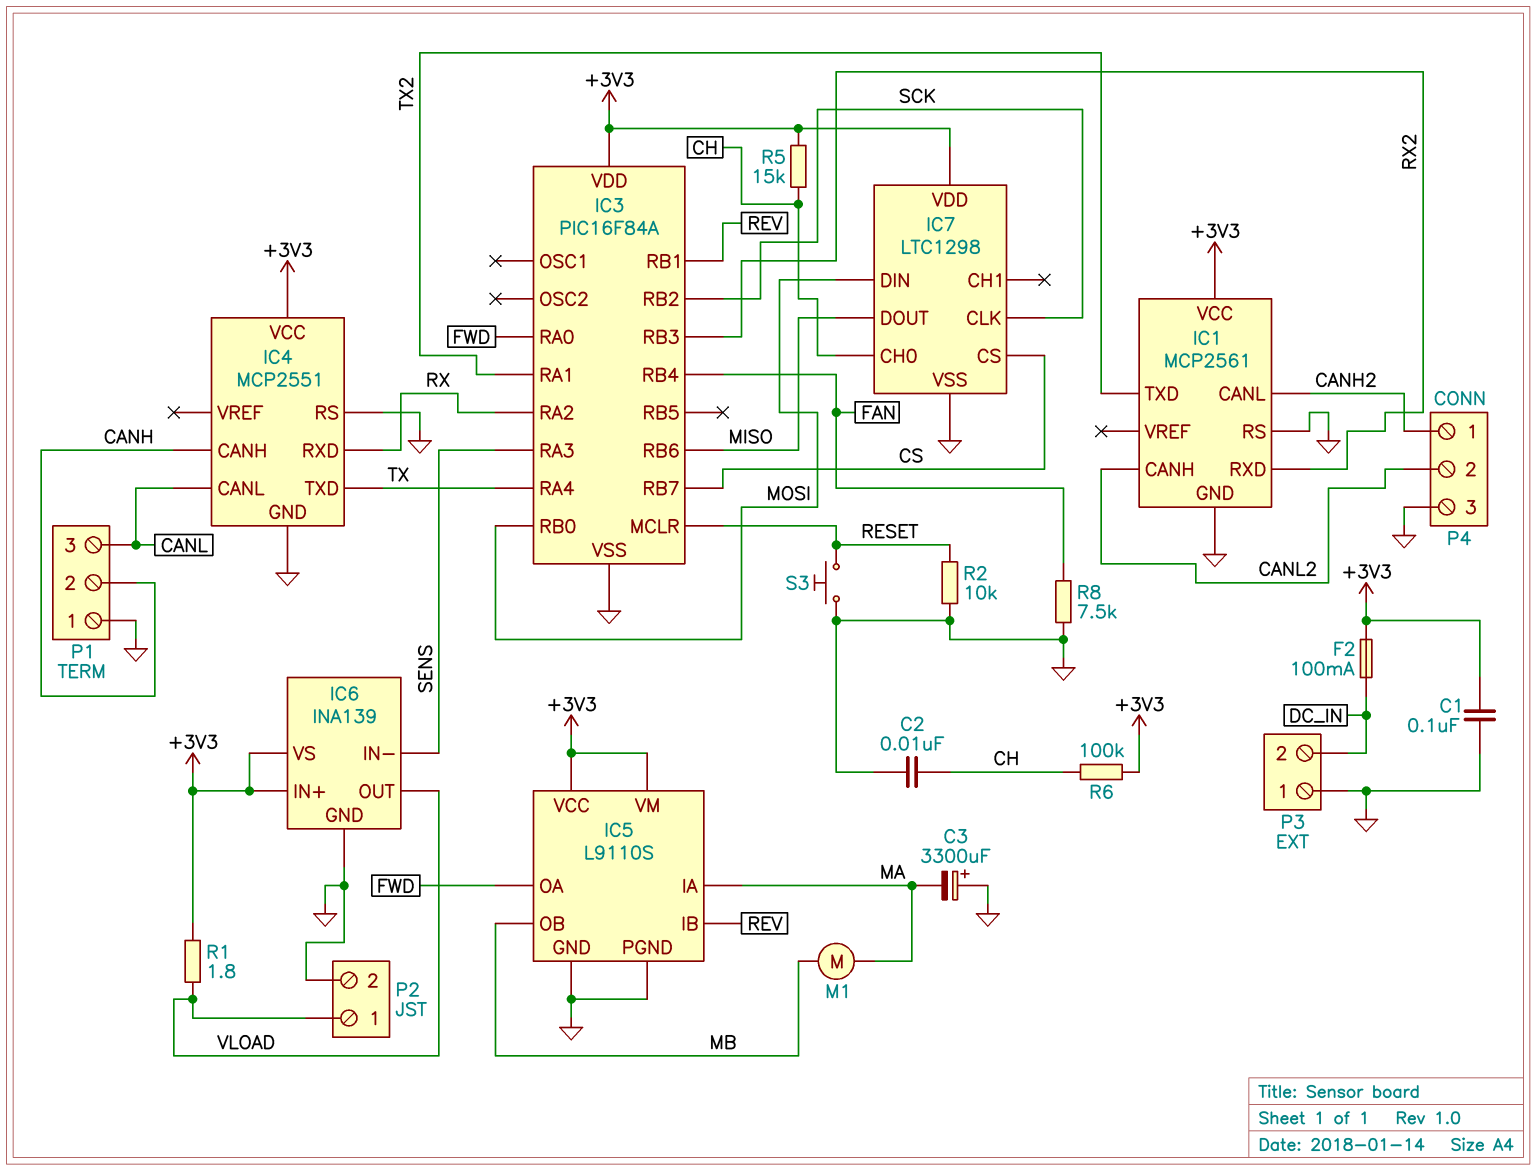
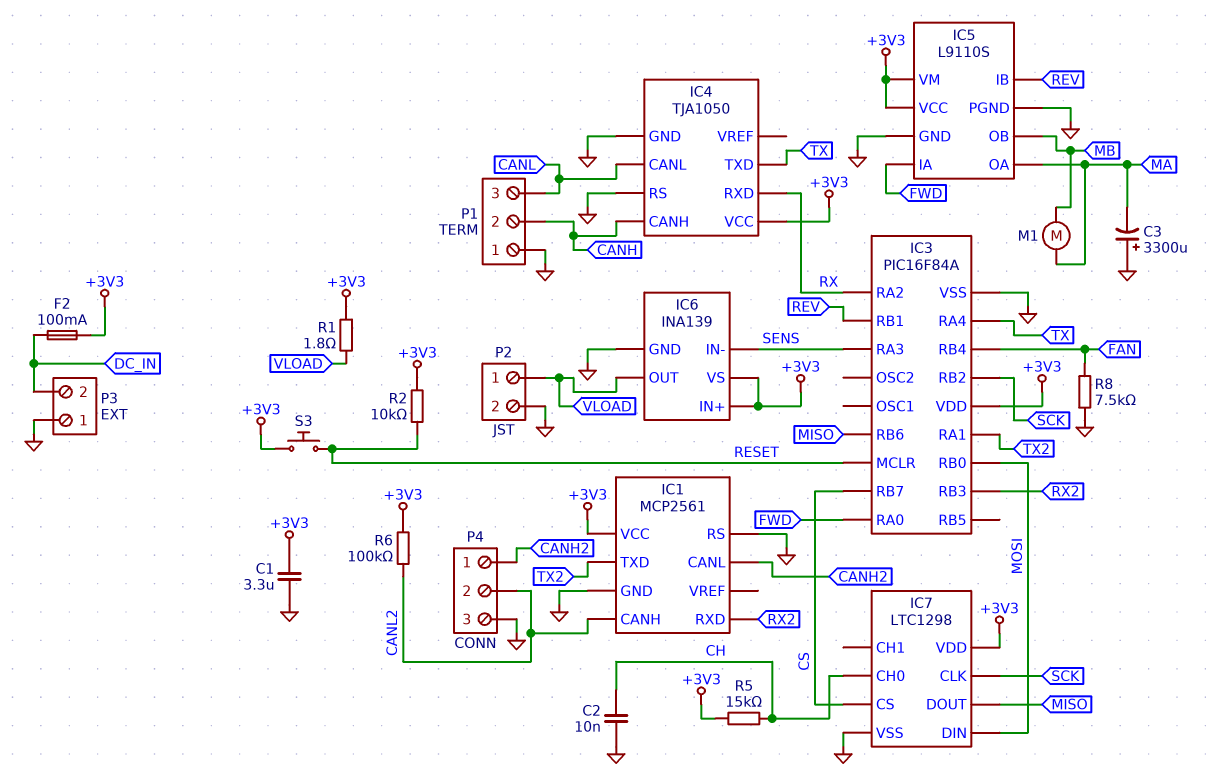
C1: 100nF (+3V3, GND) -> 3.3uF (+3V3, GND)
IC4: MCP2551 -> TJA1050
IC5 pin IA: MA -> FWD
IC5 pin OA: FWD -> MA
R2: 10k (GND, RESET) -> 10k (+3V3, RESET)
R6: 100k (+3V3, CH) -> 100k (+3V3, CANL2)
S3: button (GND, RESET) -> button (+3V3, RESET)

